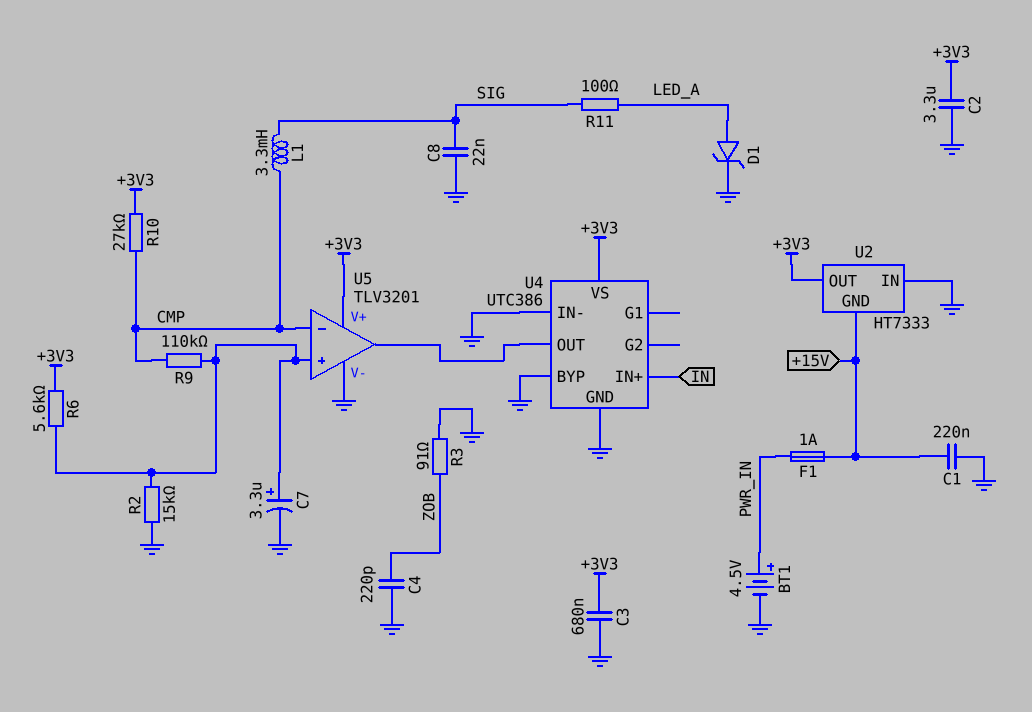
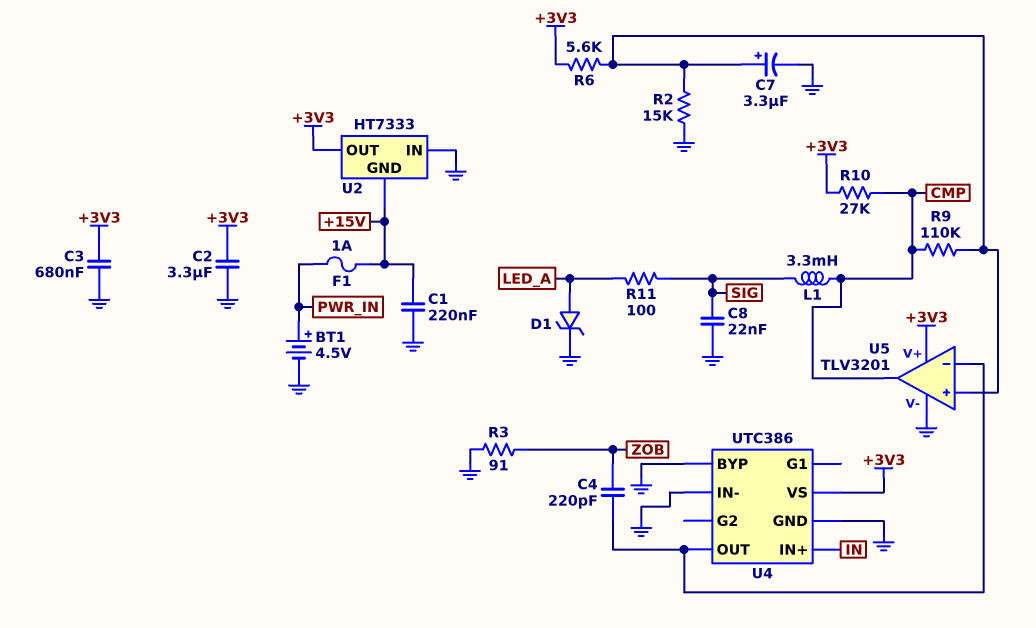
C4: 220pF (GND, ZOB) -> 220pF (U4/OUT, ZOB)
U5 pin in-: CMP -> U4/OUT
U5 pin out: U4/OUT -> CMP

